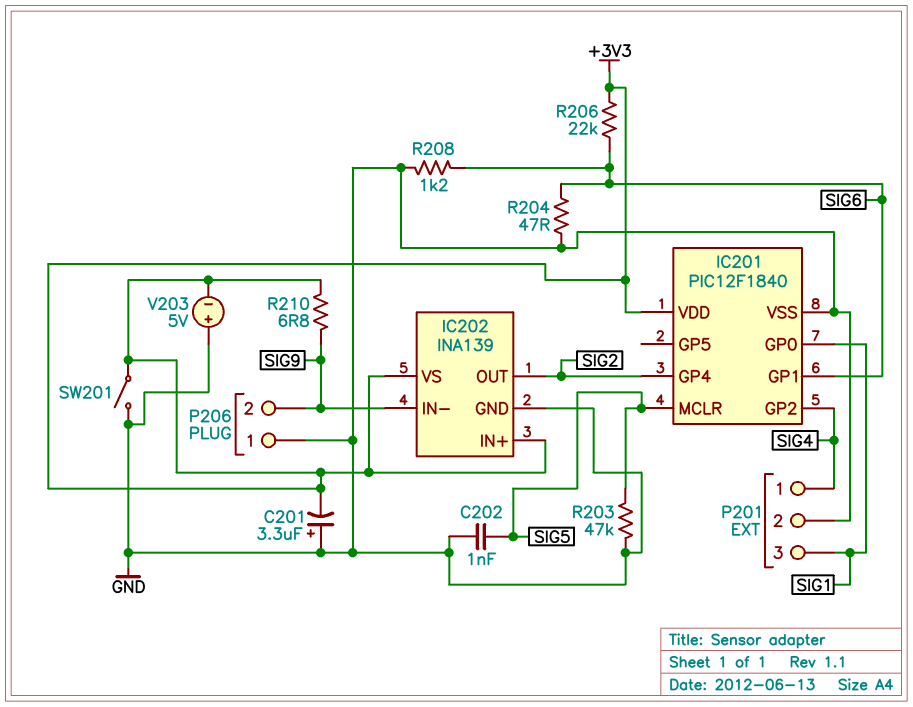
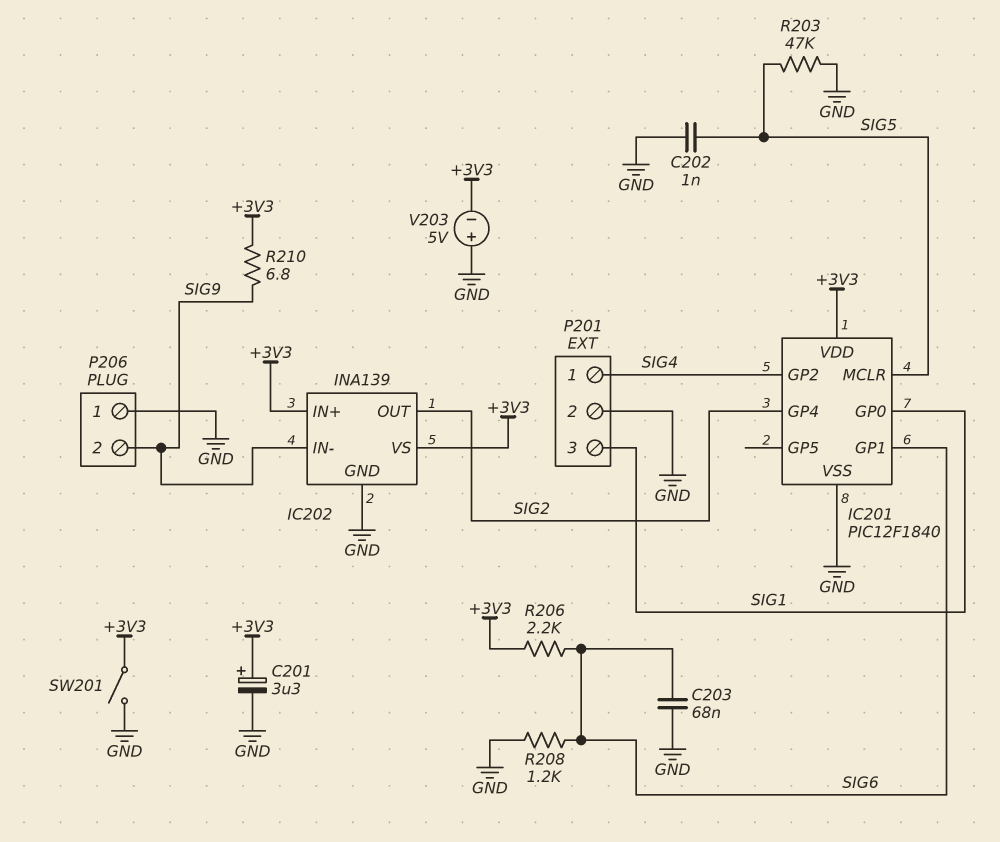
C201: 3.3uF (plus GND, minus +3V3) -> 3.3uF (plus +3V3, minus GND)
C203: none -> 68nF (GND, SIG6)
R204: 47 (GND, SIG6) -> none
R206: 22k (+3V3, SIG6) -> 2.2k (+3V3, SIG6)

